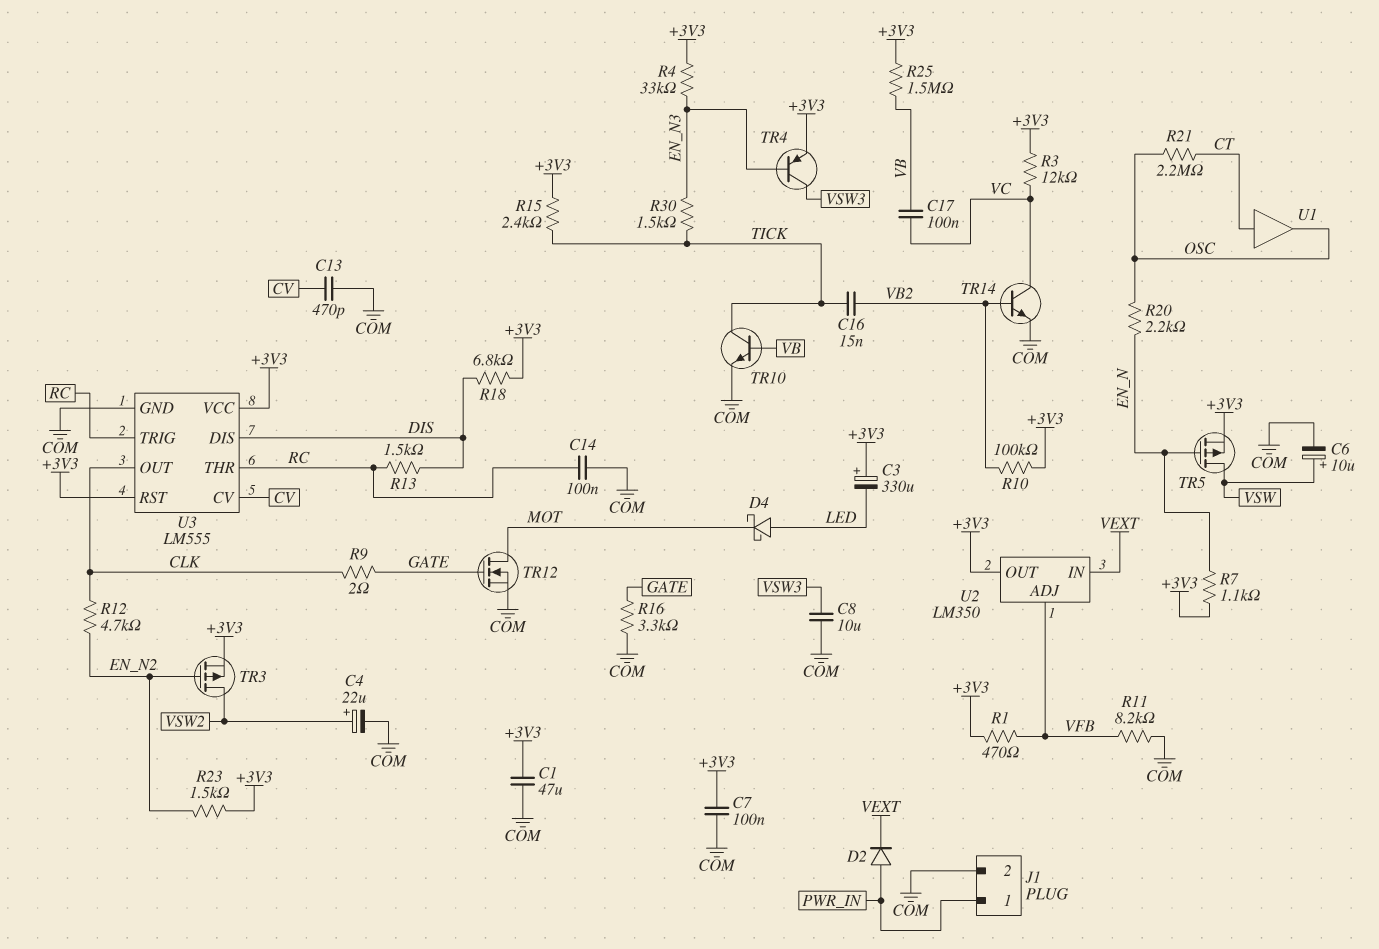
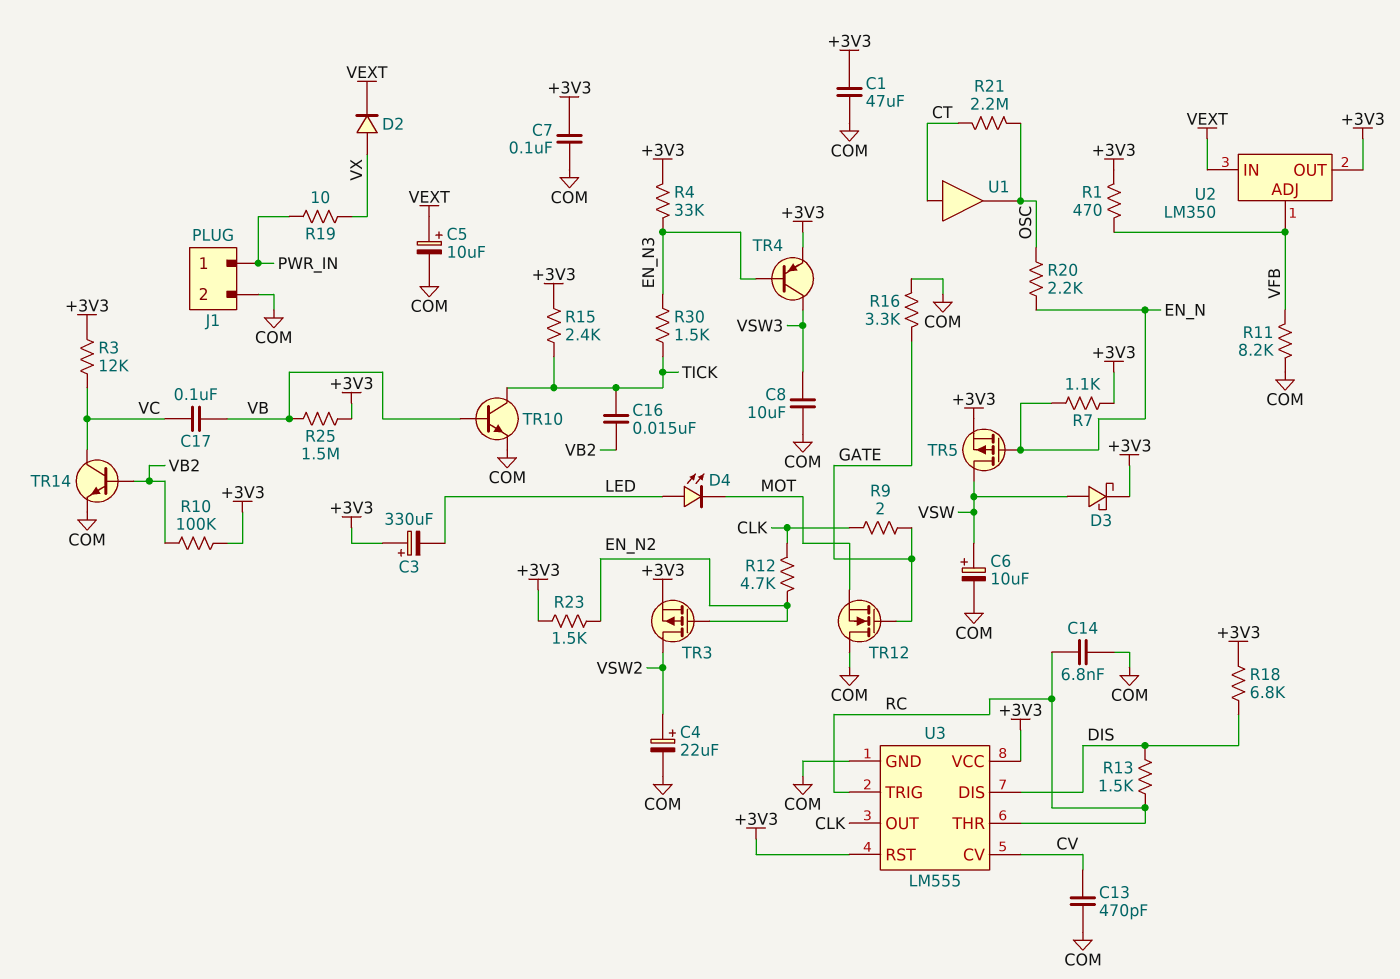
C5: none -> 10uF (plus VEXT, minus COM)
C14: 100nF (COM, RC) -> 6.8nF (COM, RC)
D2: diode (A PWR_IN, K VEXT) -> diode (A VX, K VEXT)
D3: none -> schottky (A VSW, K +3V3)
D4: schottky (A LED, K MOT) -> LED (A LED, K MOT)
R19: none -> 10 (PWR_IN, VX)
TR12: NMOS (G GATE, D MOT, S COM) -> NMOS (G GATE, D COM, S MOT)

